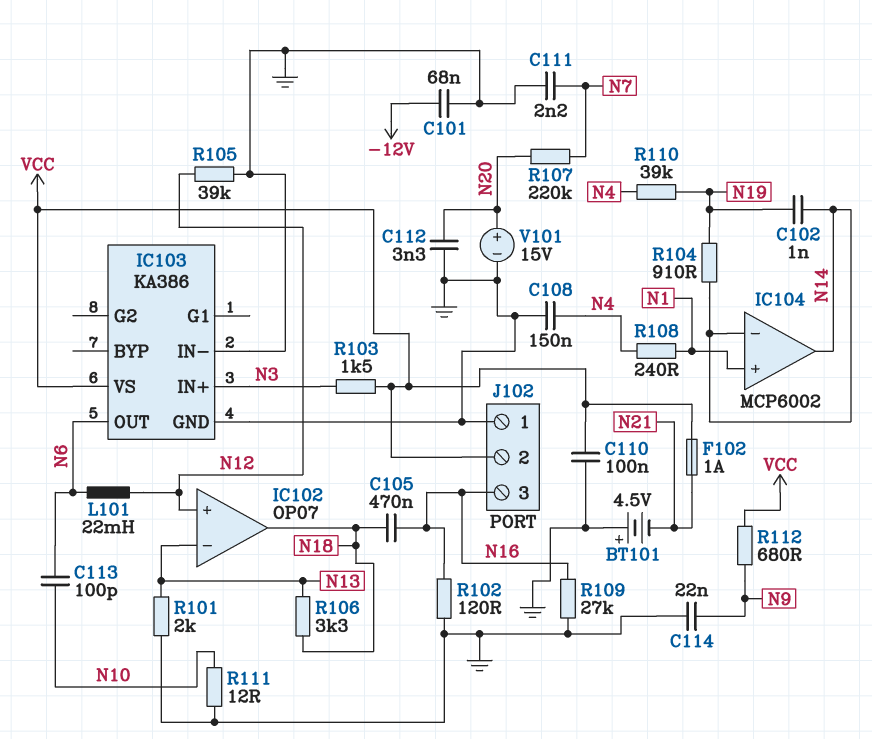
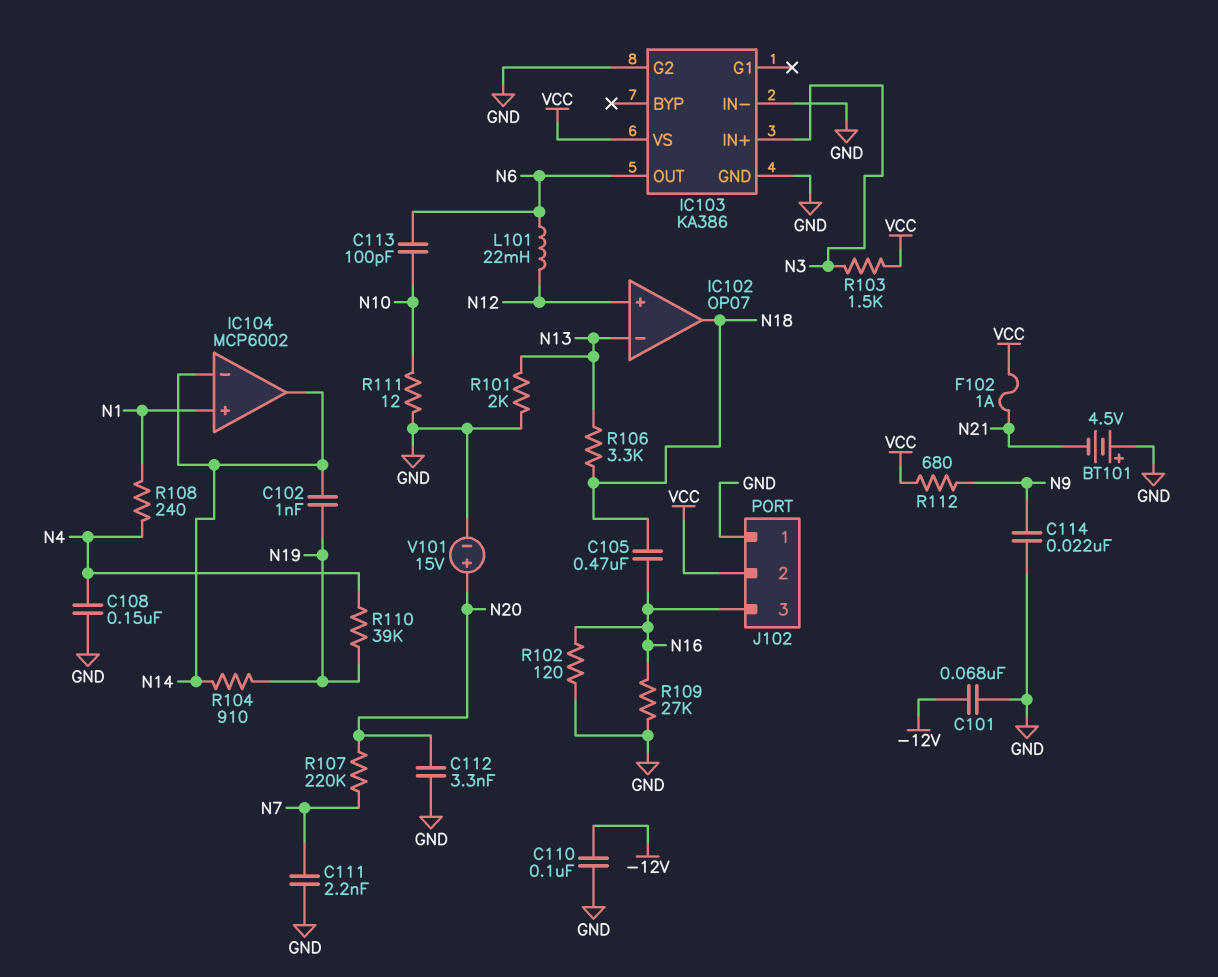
C110: 100nF (GND, VCC) -> 100nF (-12V, GND)
IC103 pin G2: none -> GND
R105: 39k (GND, N12) -> none

